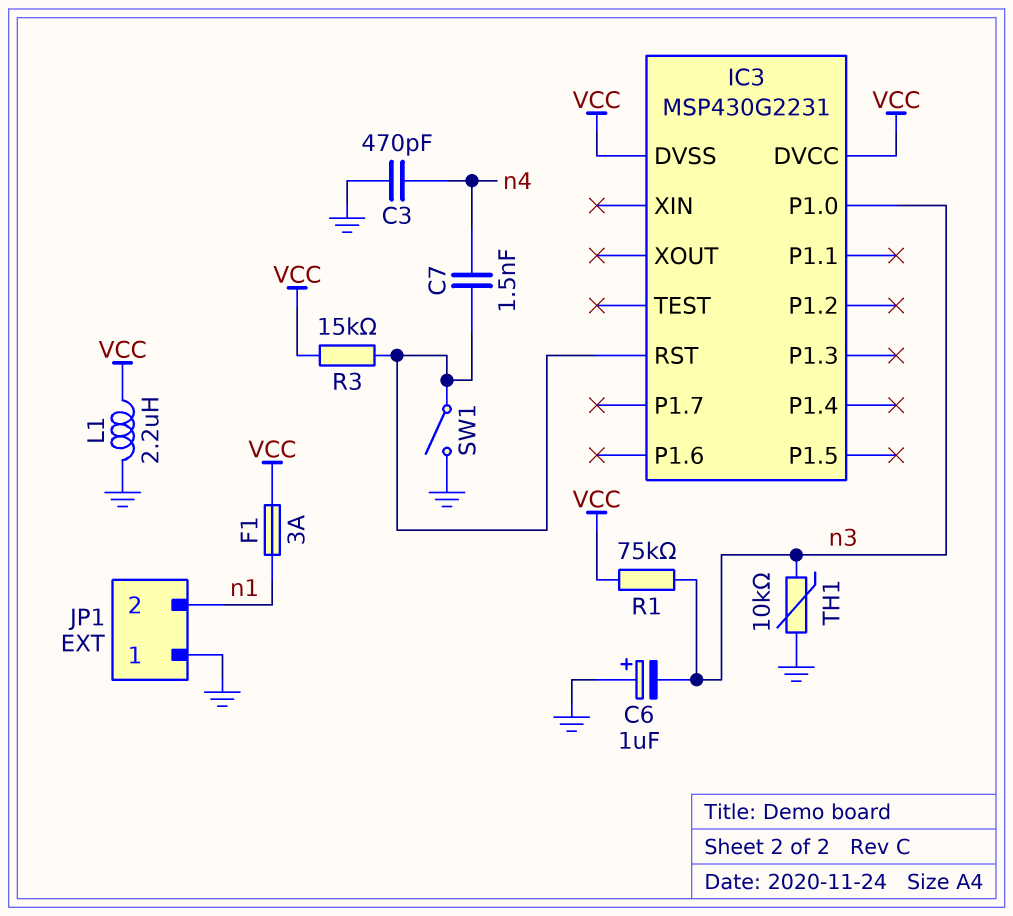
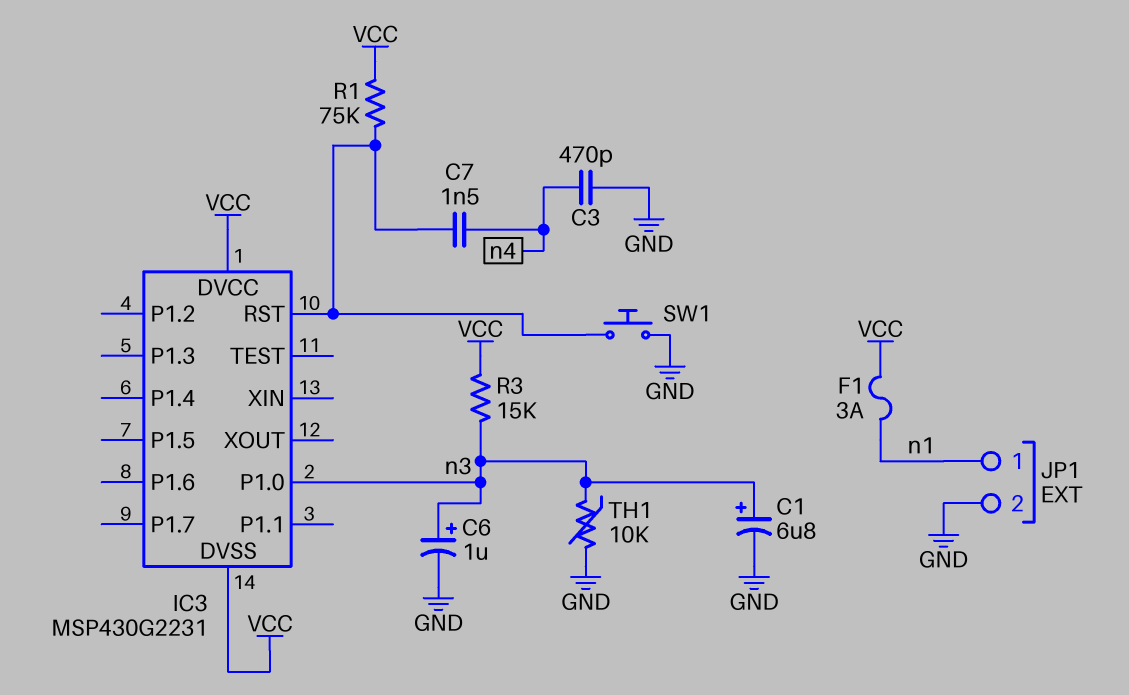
C1: none -> 6.8uF (plus n3, minus GND)
C6: 1uF (plus GND, minus n3) -> 1uF (plus n3, minus GND)
JP1 pin 1: GND -> n1
JP1 pin 2: n1 -> GND
L1: 2.2uH (GND, VCC) -> none
R1: 75k (VCC, n3) -> 75k (IC3/RST, VCC)
R3: 15k (IC3/RST, VCC) -> 15k (VCC, n3)
SW1: switch (GND, IC3/RST) -> button (GND, IC3/RST)

